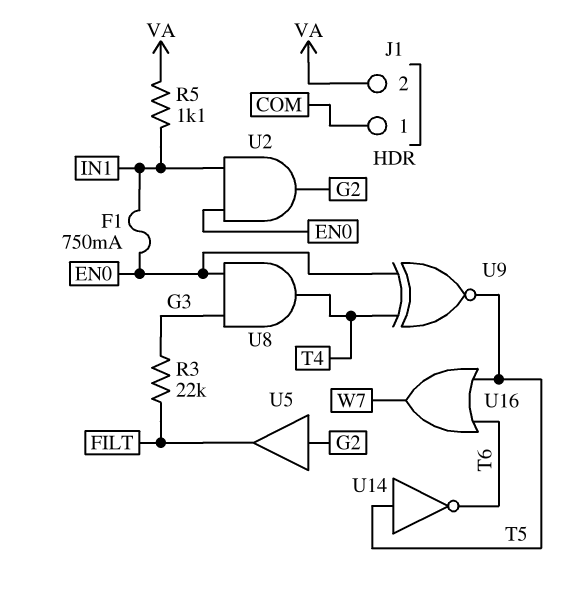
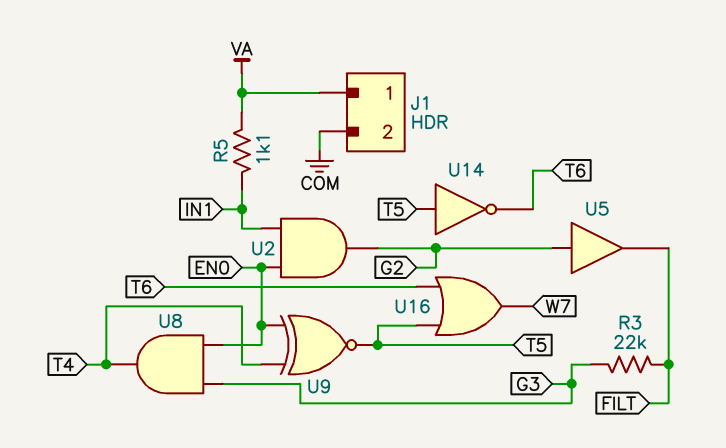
F1: 750mA (EN0, IN1) -> none
J1 pin 1: COM -> VA
J1 pin 2: VA -> COM

